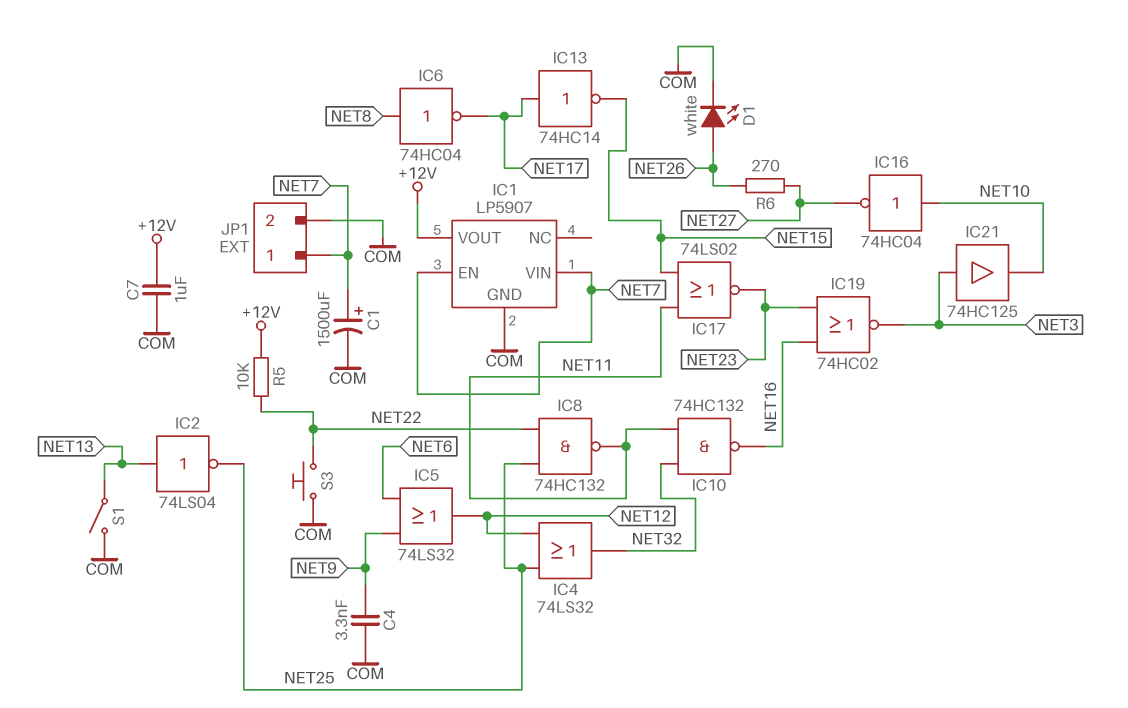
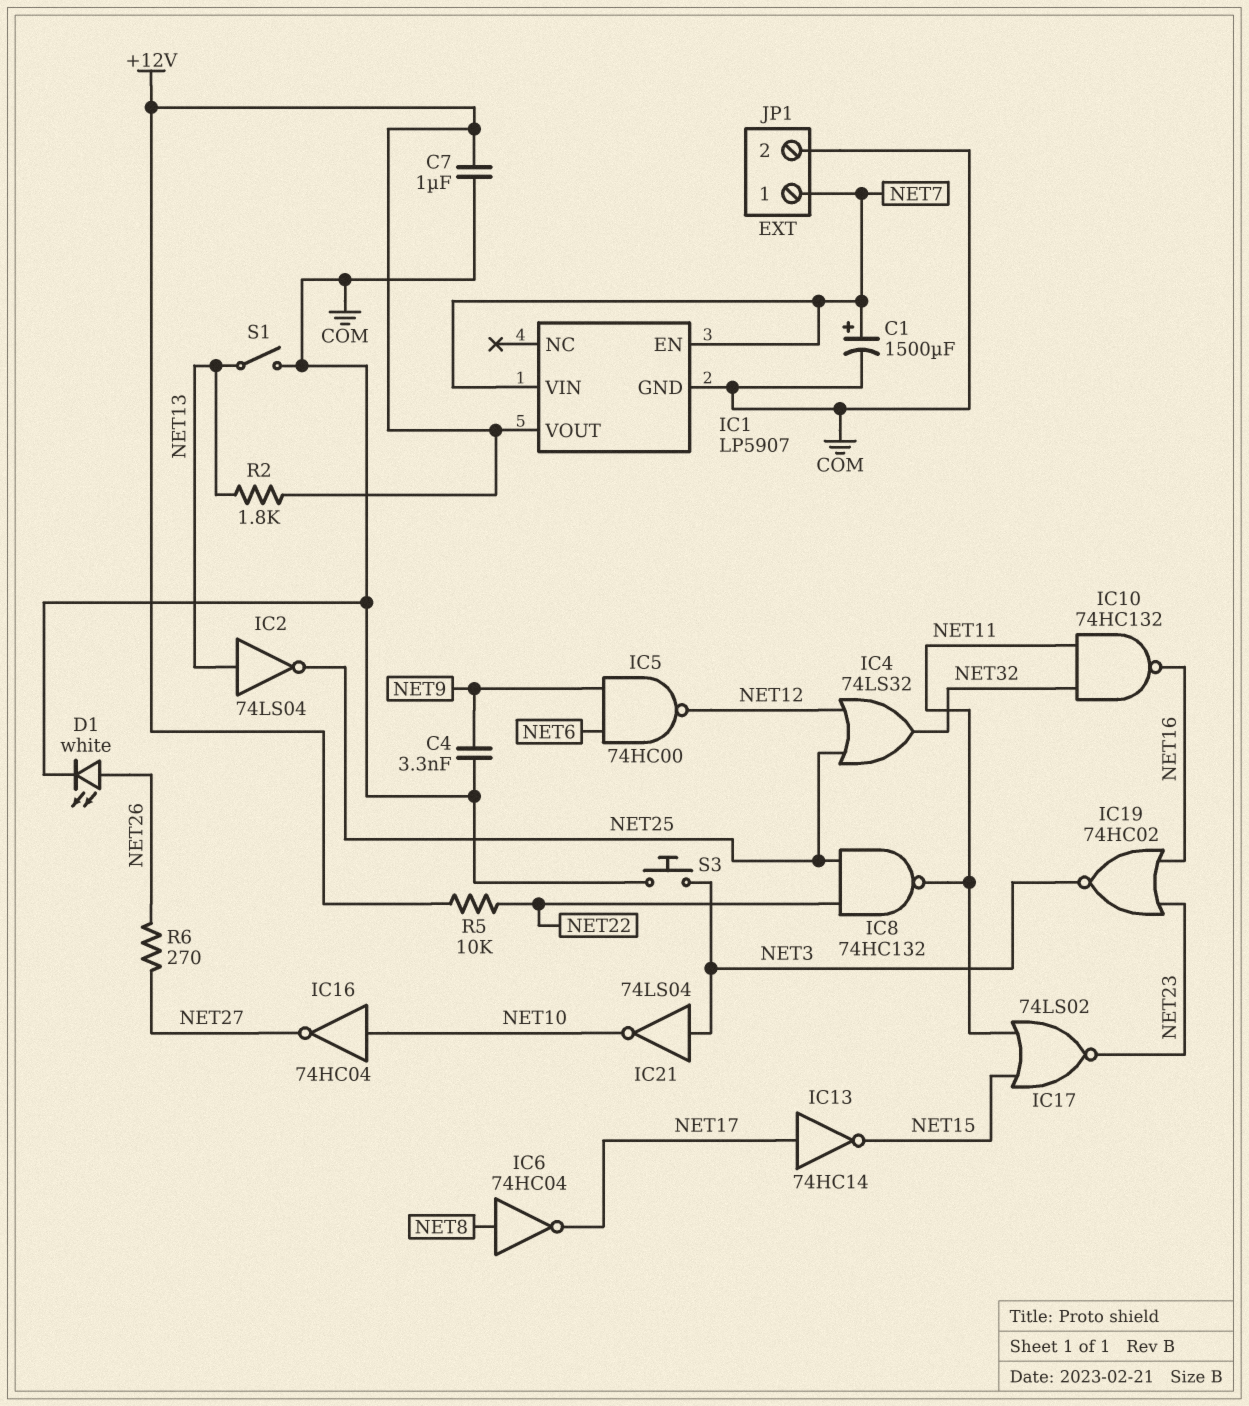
IC5: OR 74LS32 (in NET6, in NET9, out NET12) -> NAND 74HC00 (in NET6, in NET9, out NET12)
IC21: buffer 74HC125 (in NET3, out NET10) -> NOT 74LS04 (in NET3, out NET10)
R2: none -> 1.8k (+12V, NET13)
S3: button (COM, NET22) -> button (COM, NET3)

